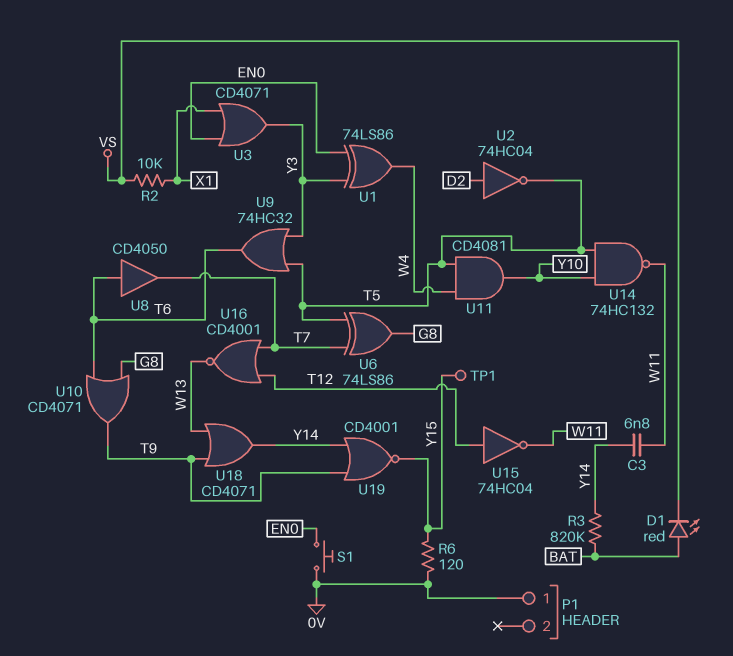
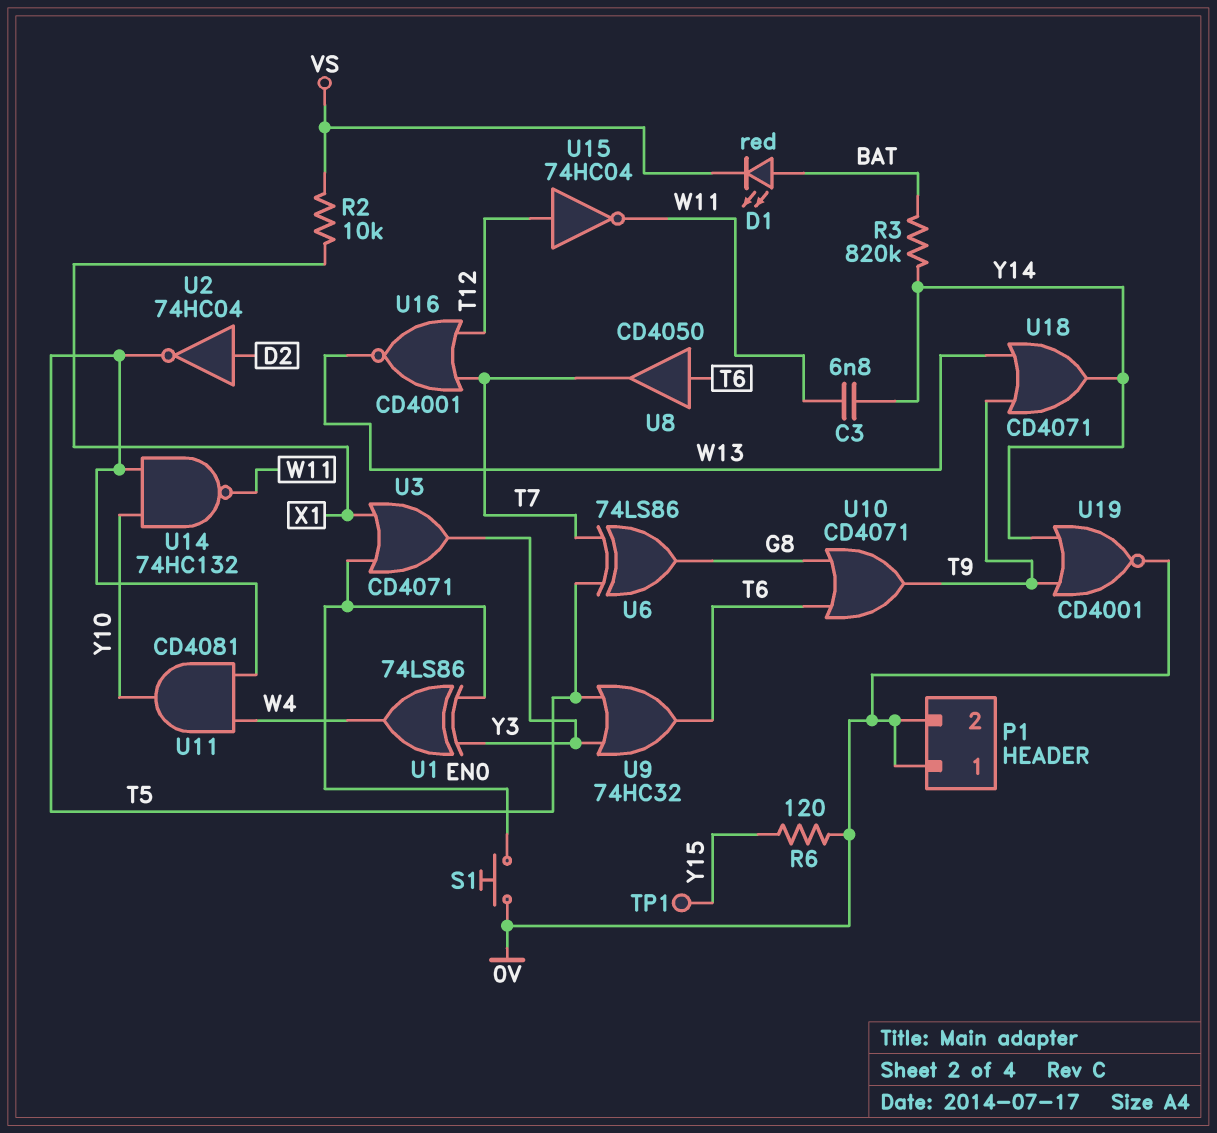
P1 pin 2: none -> 0V
U19: NOR CD4001 (in T9, in Y14, out Y15) -> NOR CD4001 (in T9, in Y14, out 0V)

